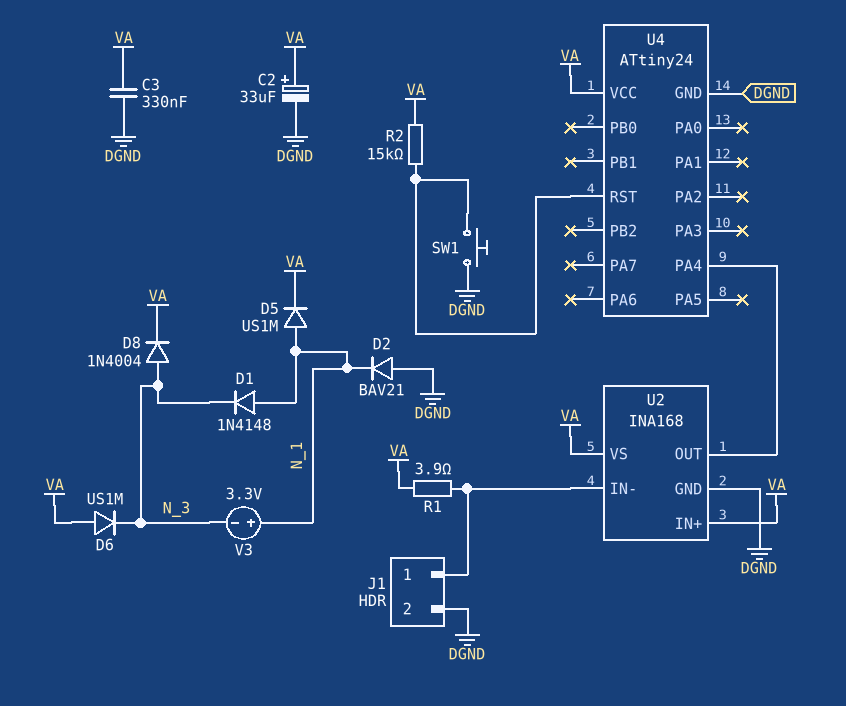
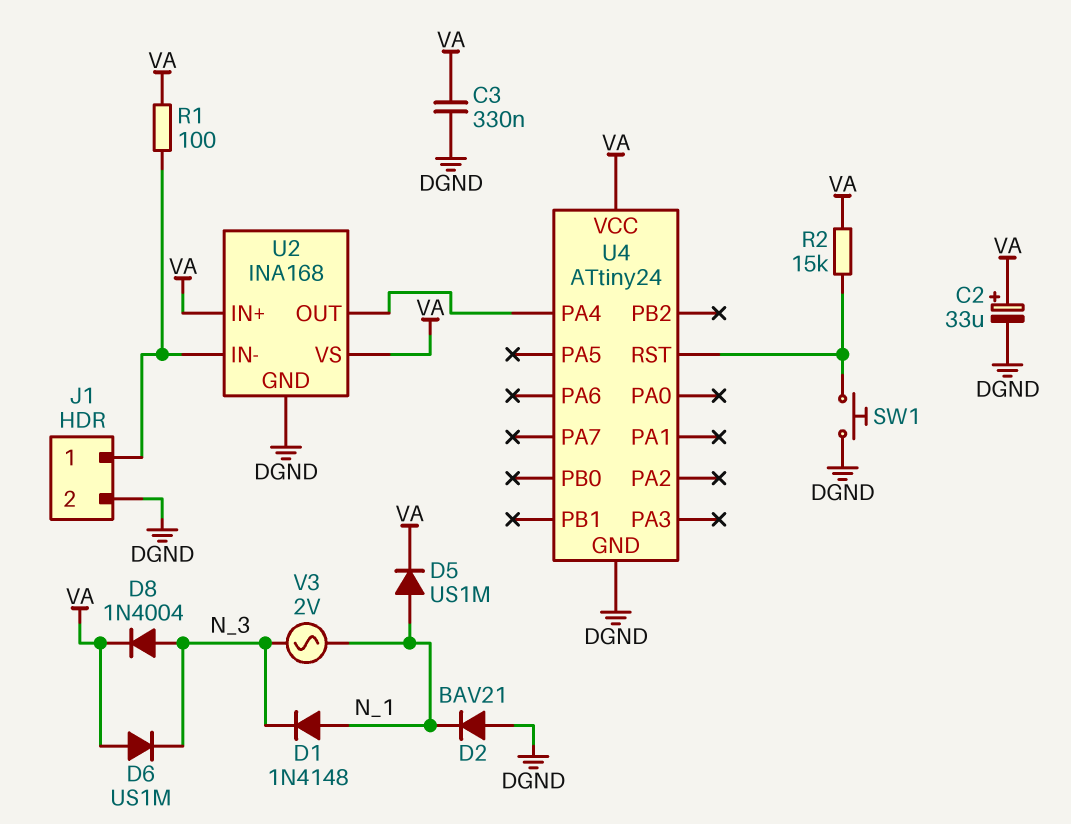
R1: 3.9 (J1/1, VA) -> 100 (J1/1, VA)
V3: 3.3V (plus N_1, minus N_3) -> AC 2V (N_1, N_3)

